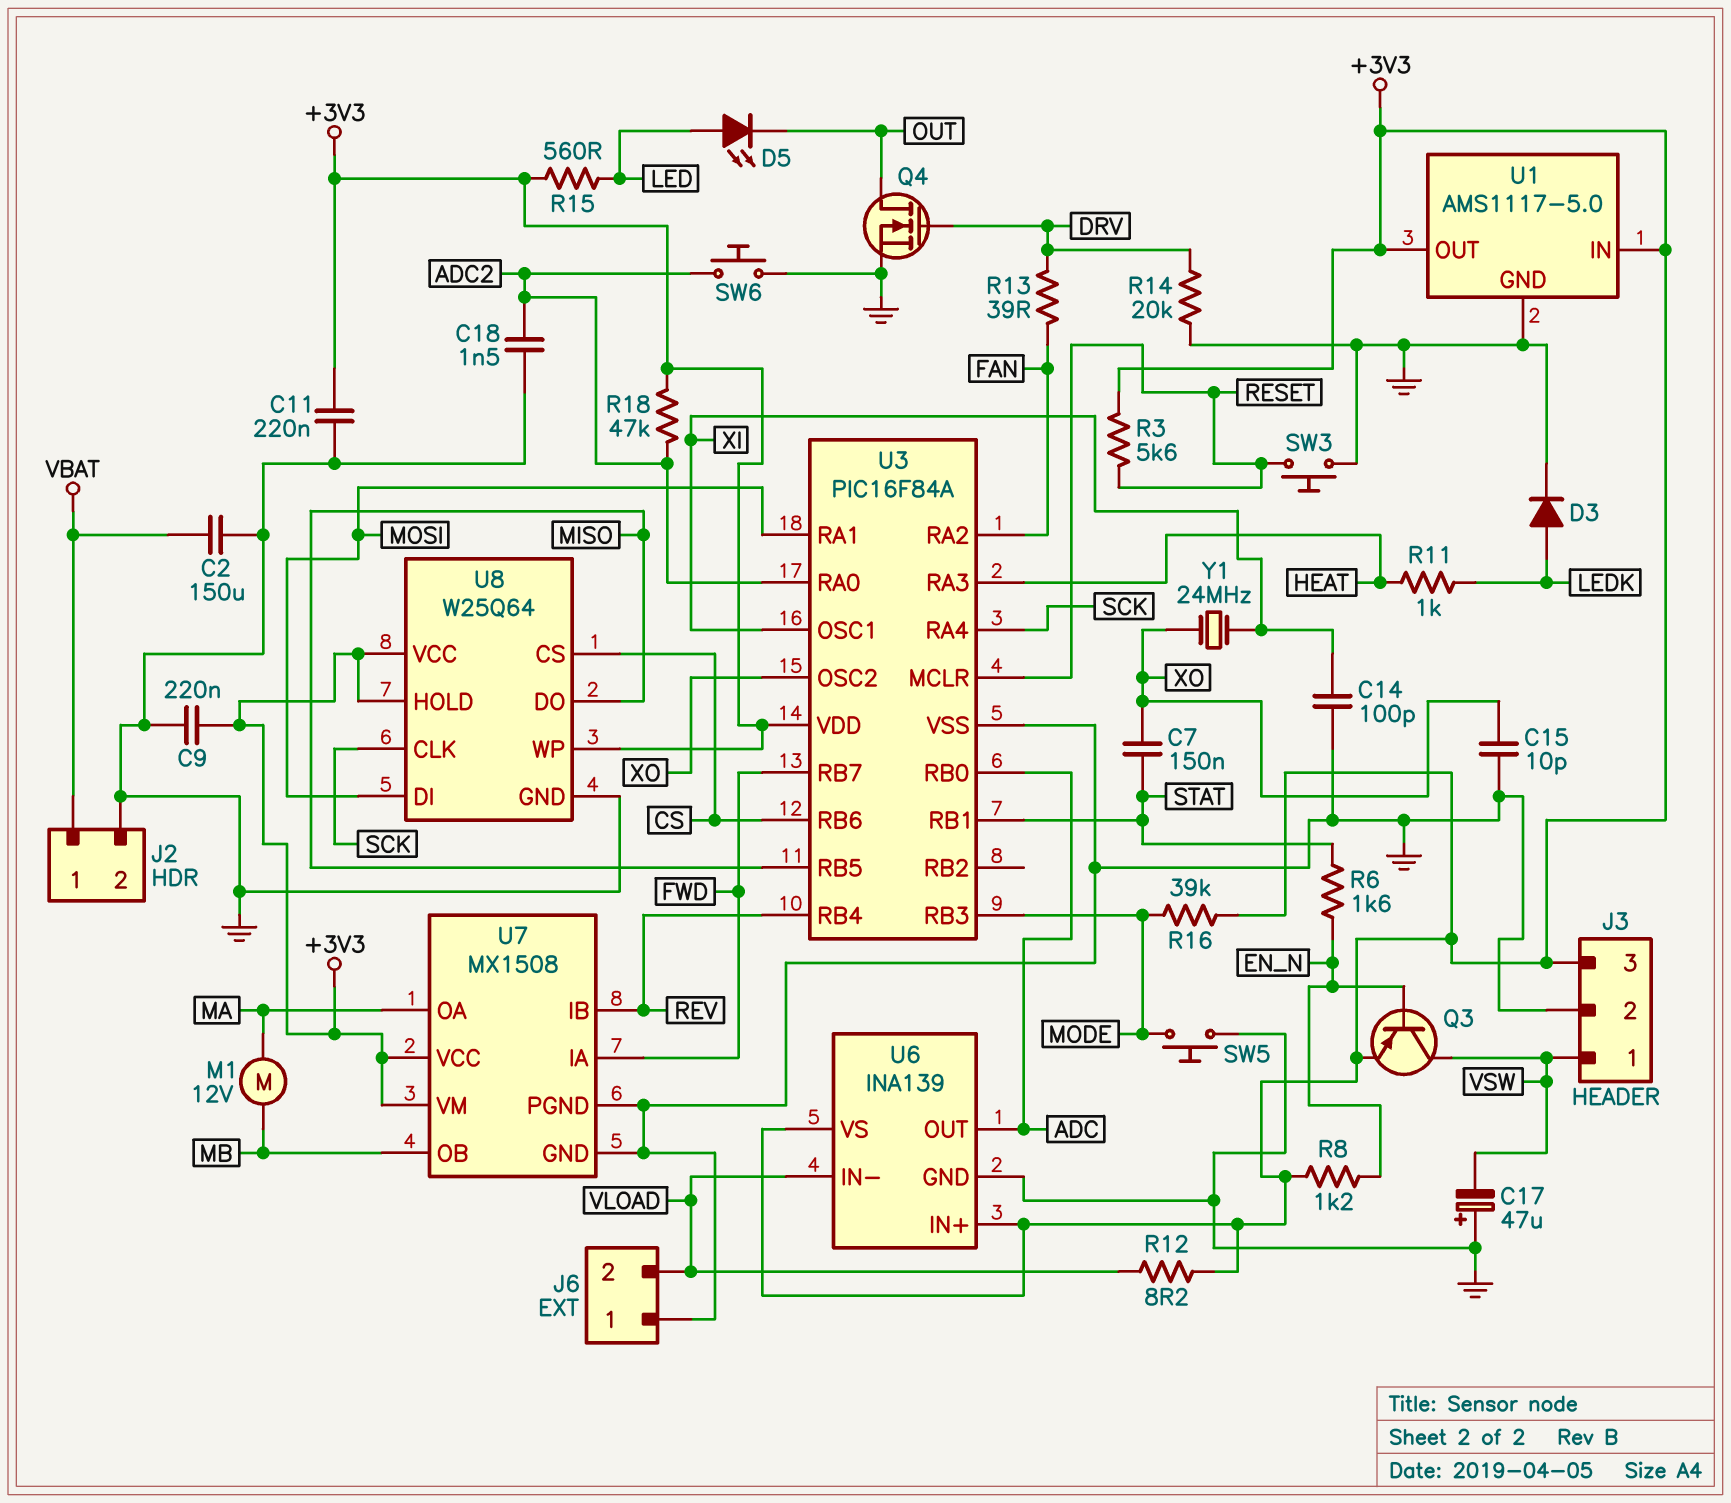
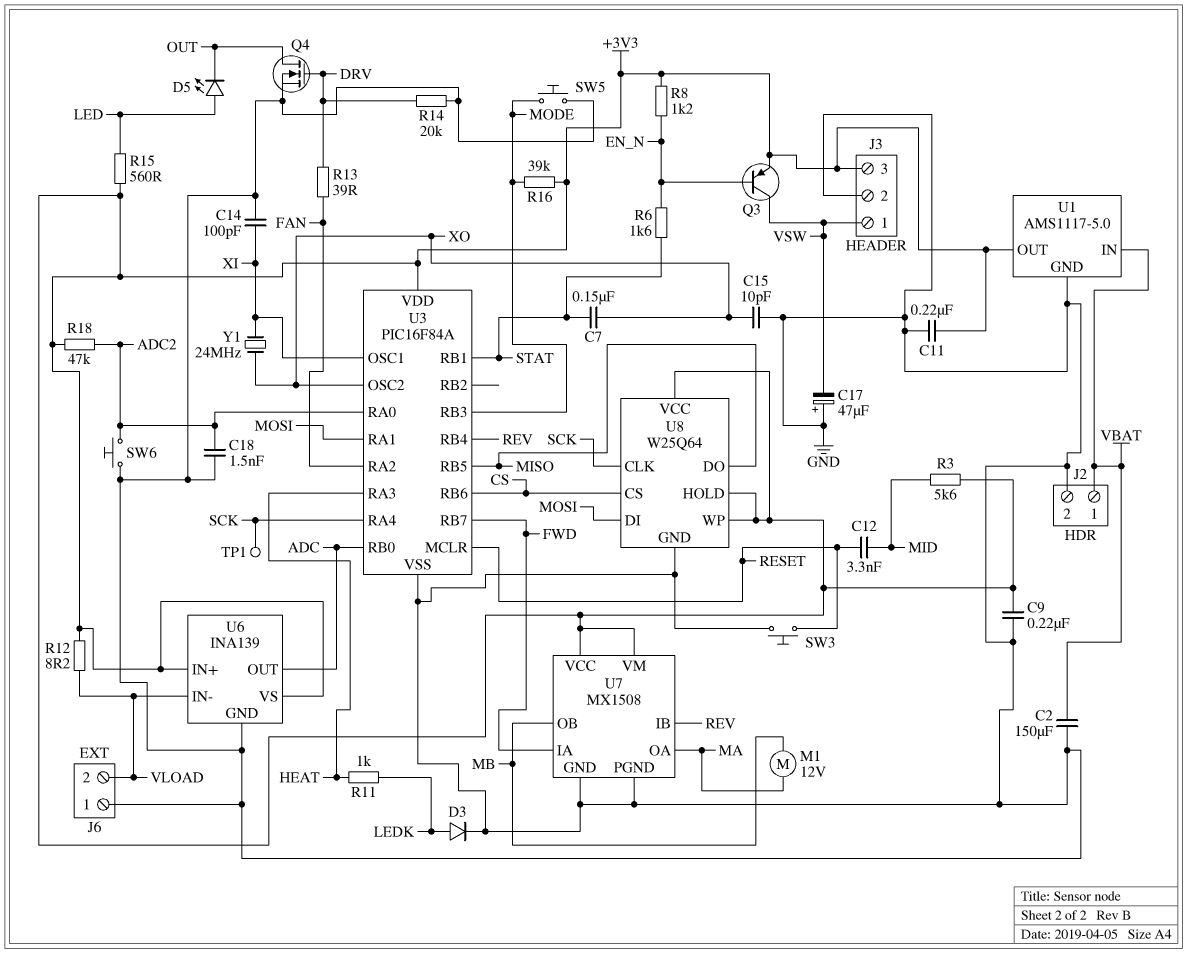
C12: none -> 3.3nF (MID, RESET)
R3: 5.6k (+3V3, RESET) -> 5.6k (+3V3, MID)
TP1: none -> test point (SCK)
U1 pin IN: +3V3 -> VBAT

